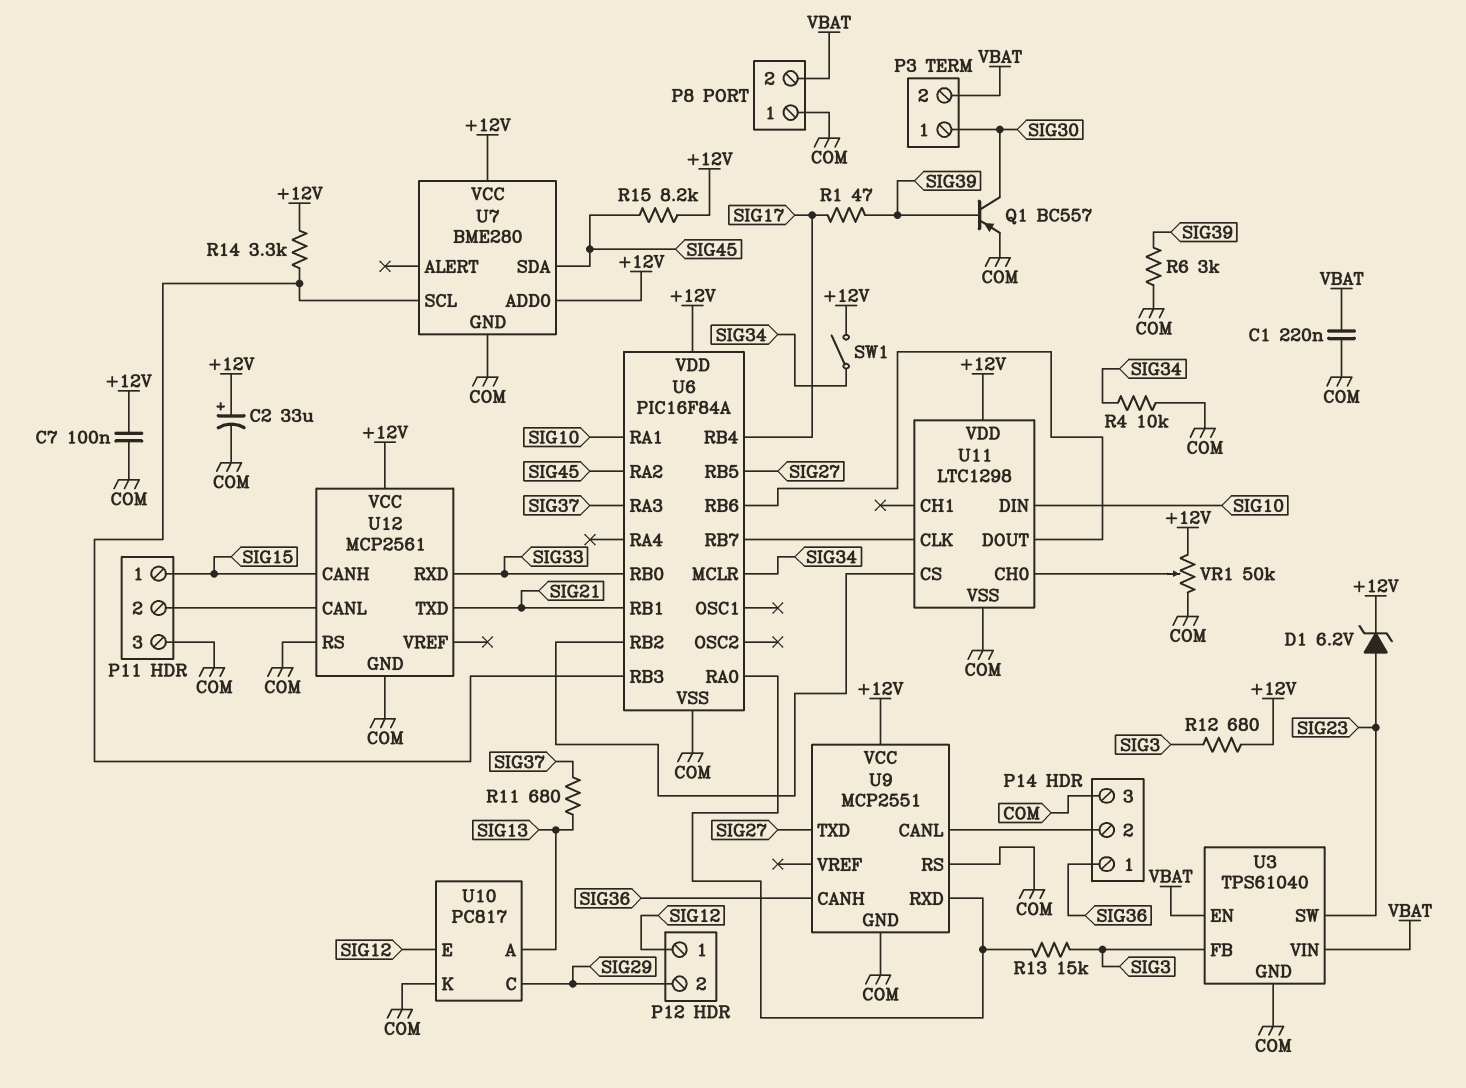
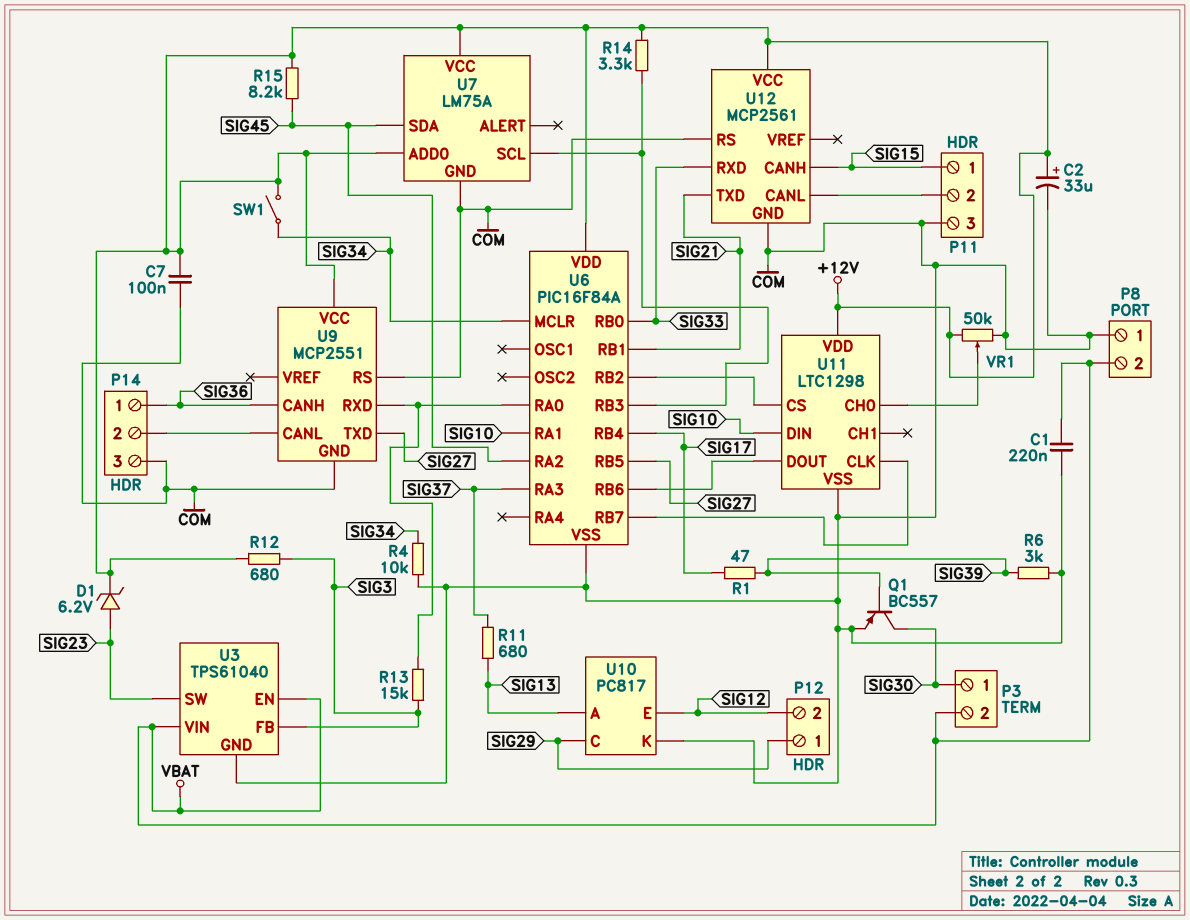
P12 pin 1: SIG12 -> SIG29
P12 pin 2: SIG29 -> SIG12
U7: BME280 -> LM75A

